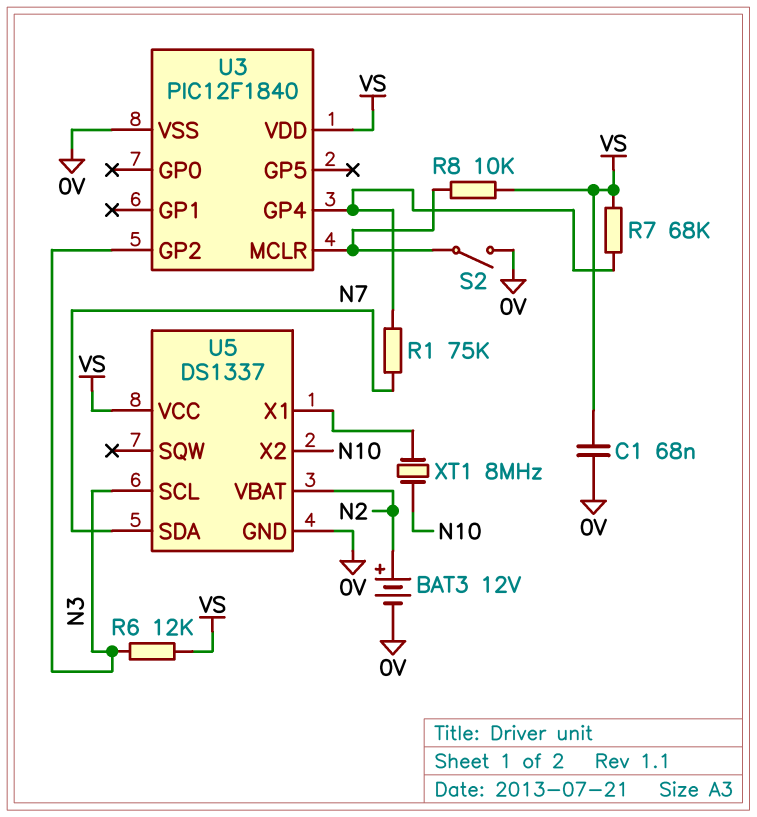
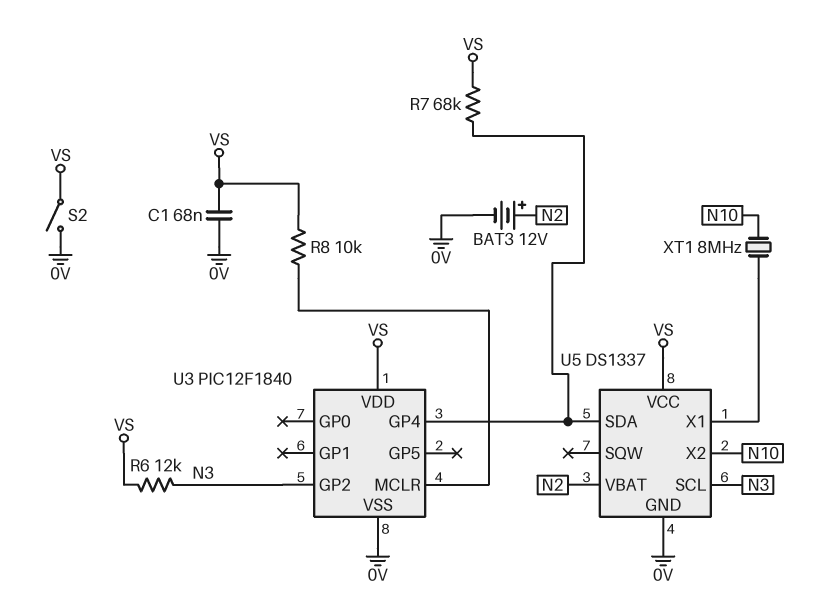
R1: 75k (N7, U3/GP4) -> none
S2: switch (0V, U3/MCLR) -> switch (0V, VS)
U5 pin SDA: N7 -> U3/GP4

